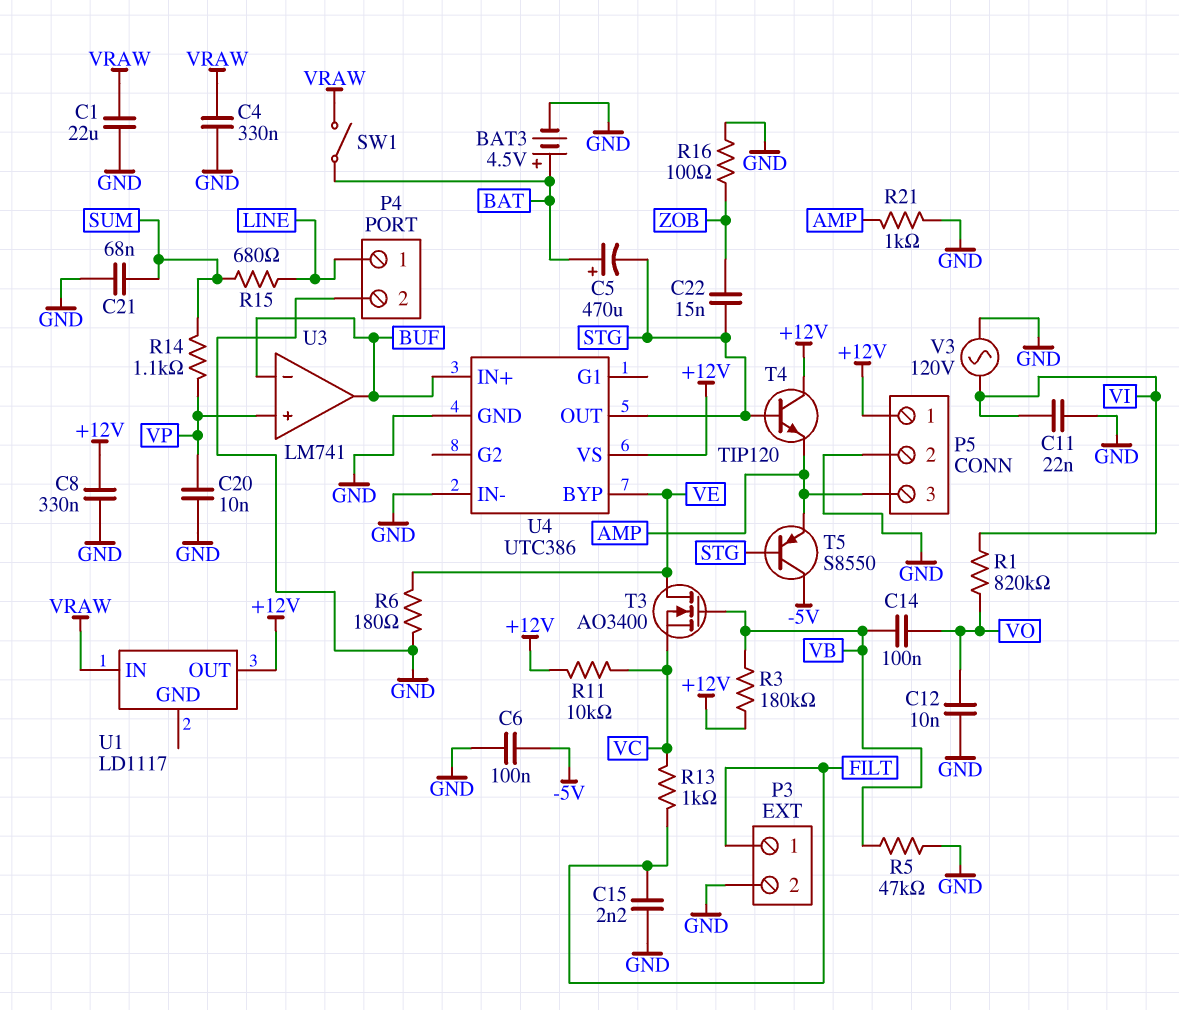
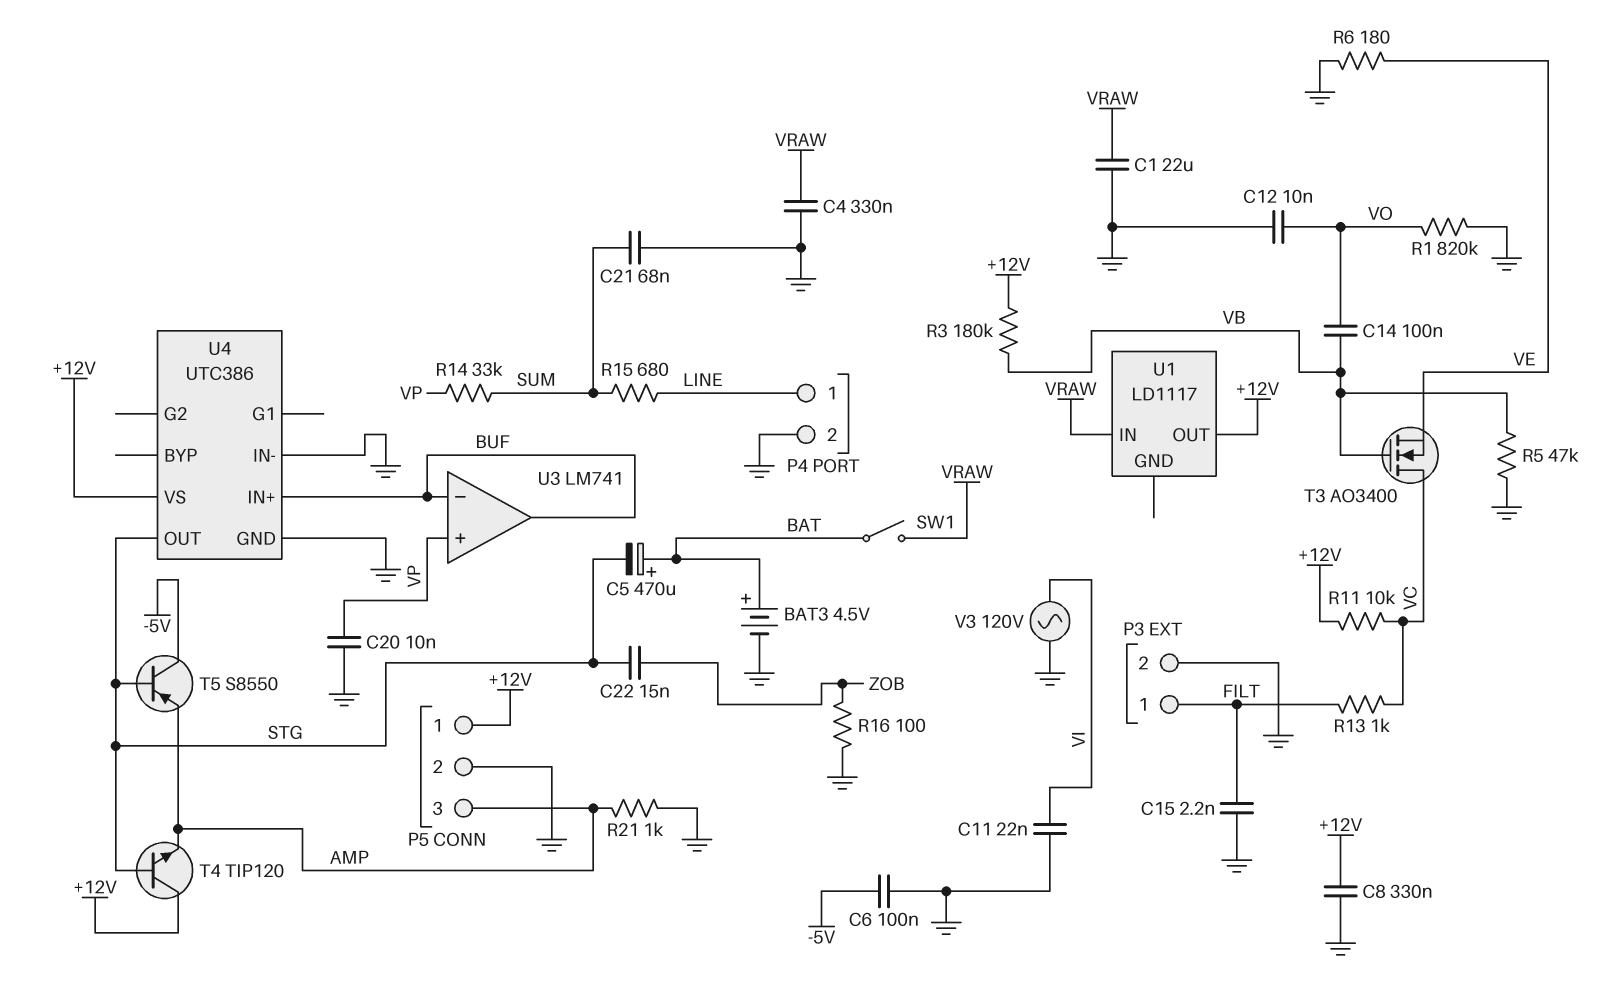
R1: 820k (VI, VO) -> 820k (GND, VO)
R14: 1.1k (SUM, VP) -> 33k (SUM, VP)
T3: NMOS AO3400 (G VB, D VE, S VC) -> NMOS AO3400 (G VB, D VC, S VE)
U4 pin BYP: VE -> none

